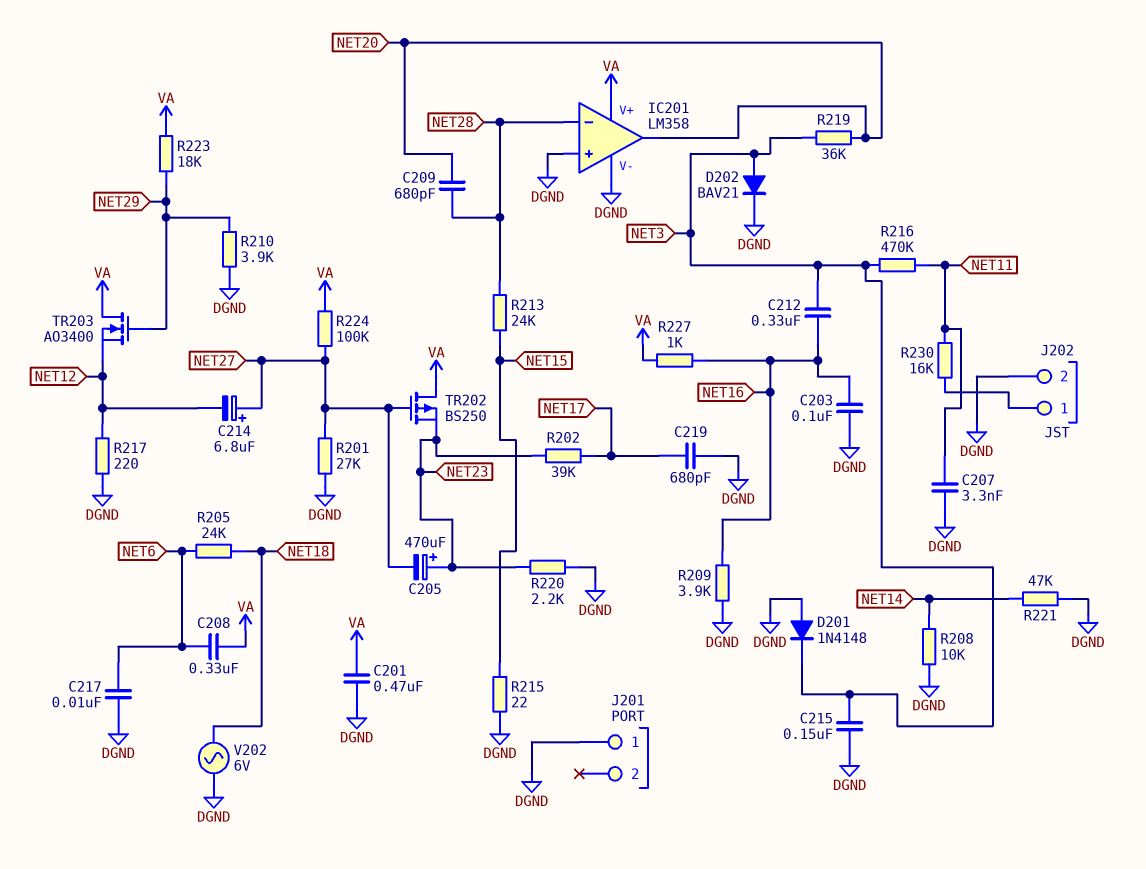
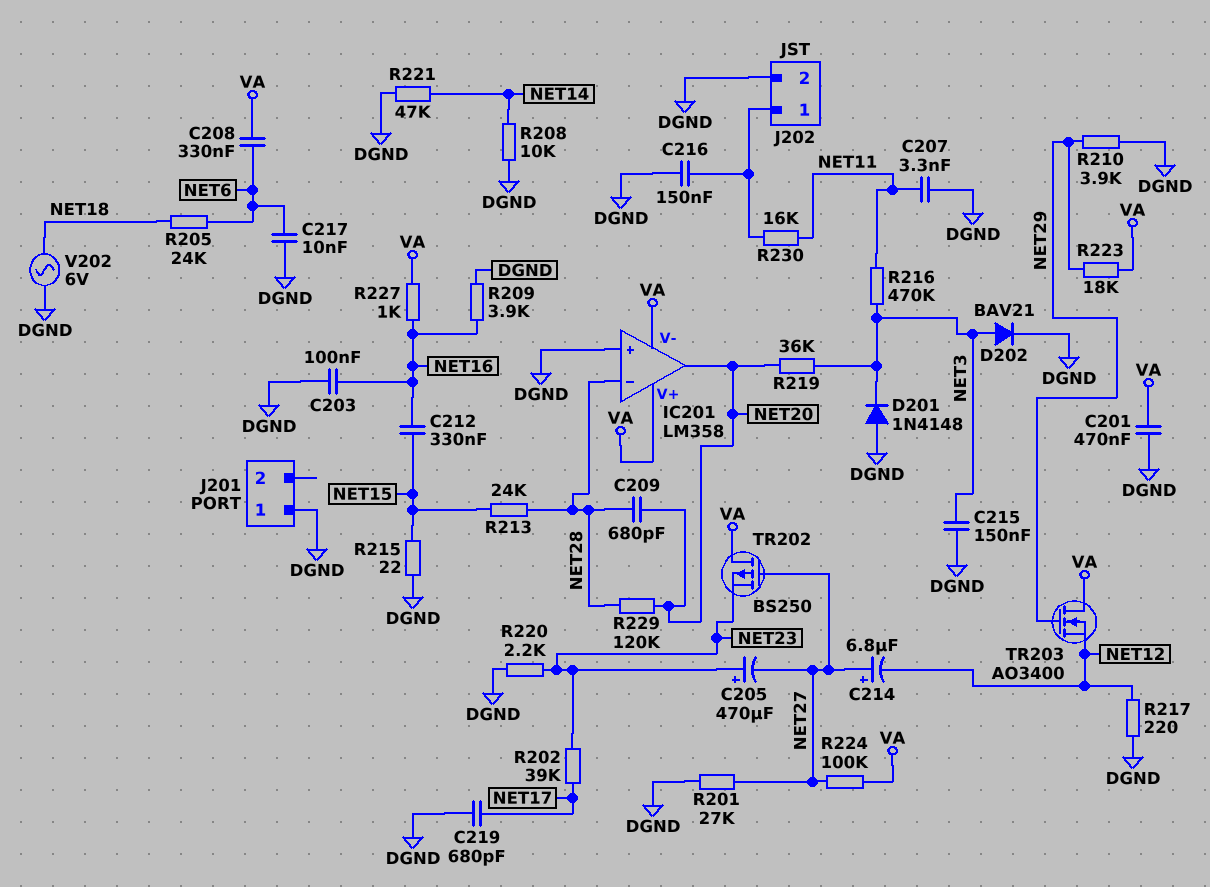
C212: 330nF (NET3, NET16) -> 330nF (NET15, NET16)
C216: none -> 150nF (DGND, J202/1)
IC201 pin V-: DGND -> VA
R229: none -> 120k (NET20, NET28)

